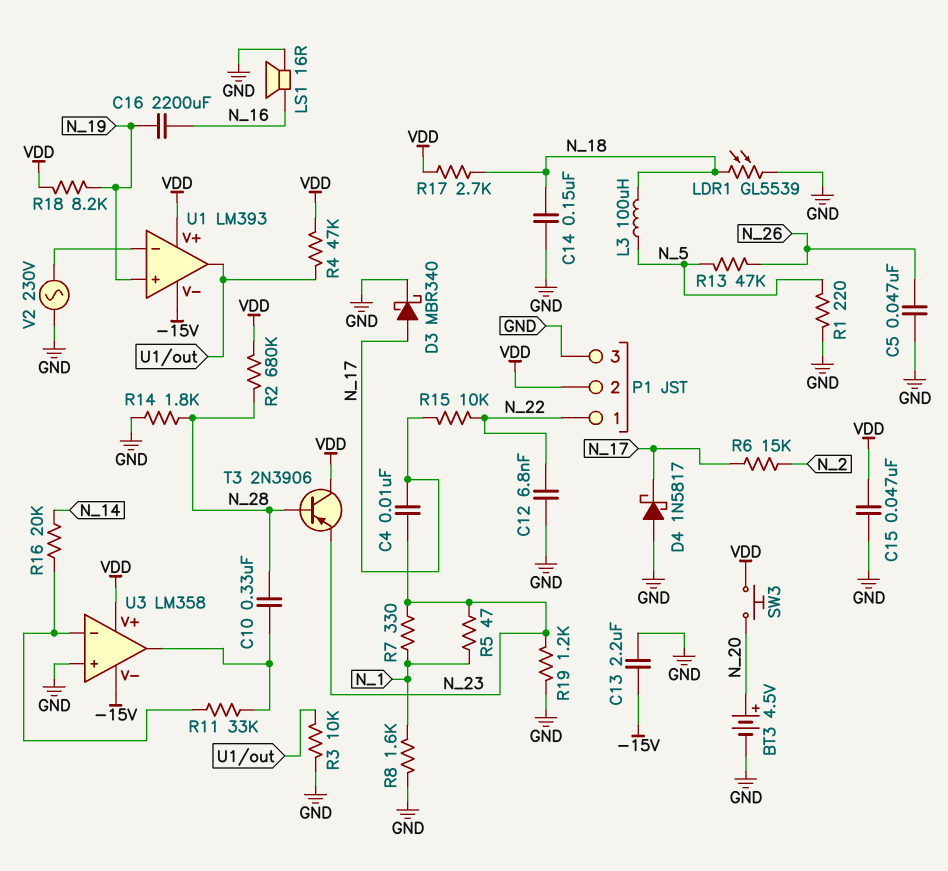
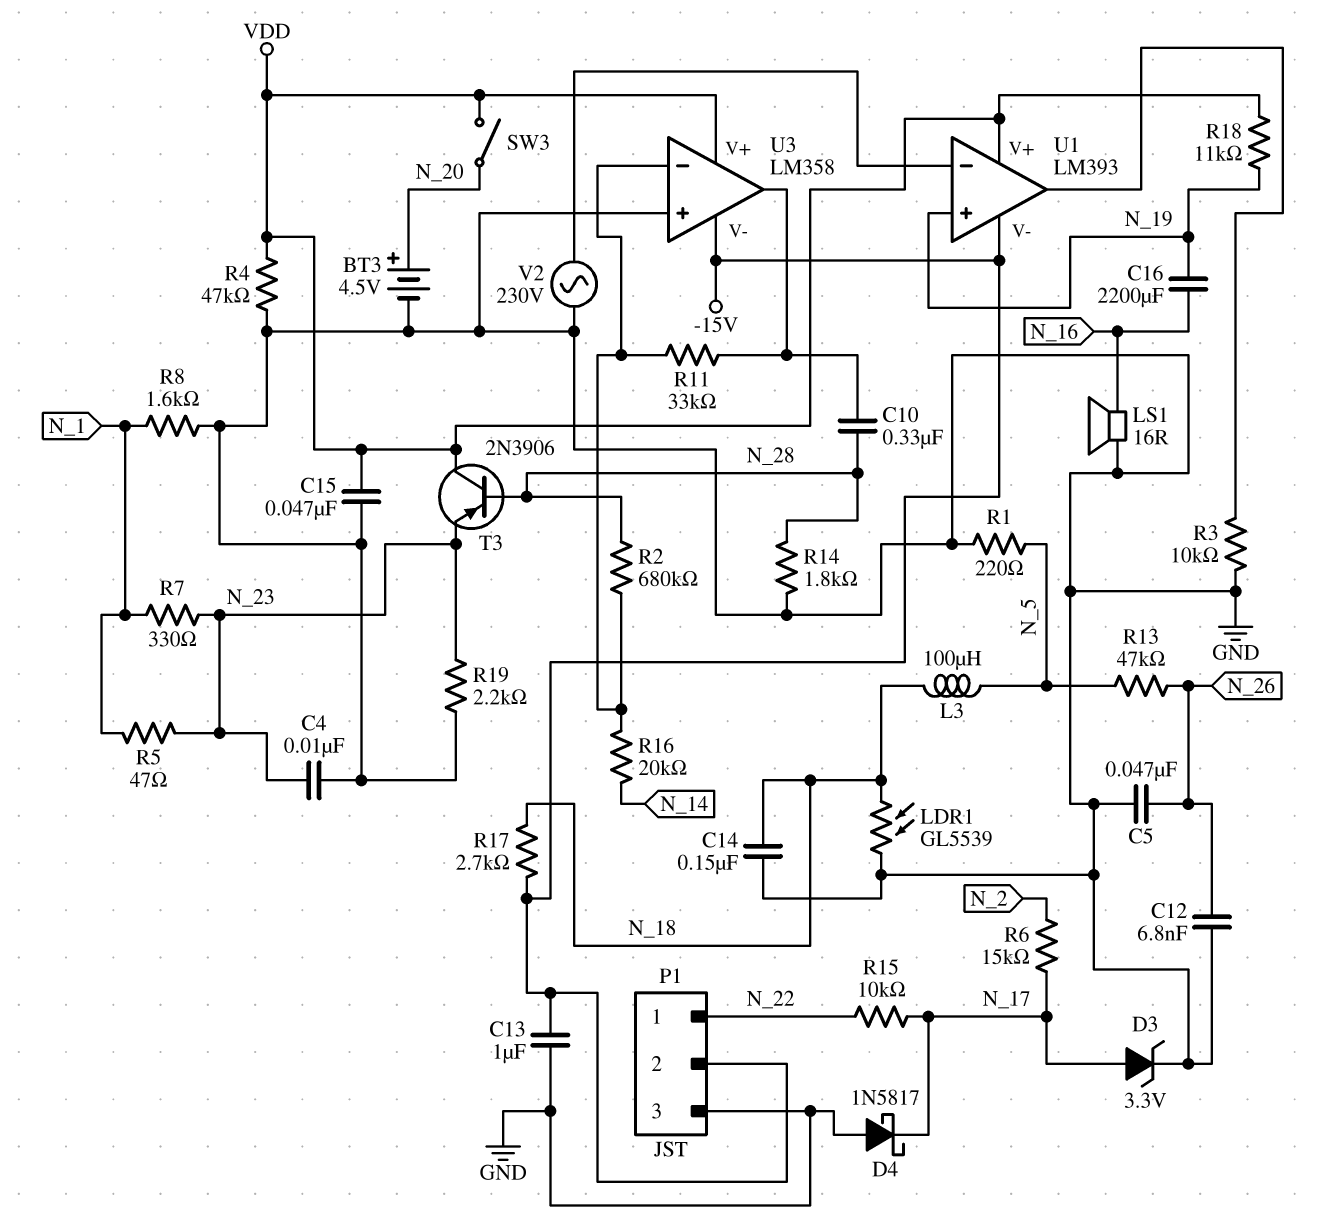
C4: 10nF (N_17, N_23) -> 10nF (GND, N_23)
C12: 6.8nF (GND, N_22) -> 6.8nF (GND, N_26)
C13: 2.2uF (-15V, GND) -> 1uF (-15V, GND)
D3: schottky MBR340 (A N_17, K GND) -> zener 3.3V (A N_17, K GND)
P1 pin 2: VDD -> -15V
R2: 680k (N_28, VDD) -> 680k (N_28, U3/in-)
R4: 47k (U1/out, VDD) -> 47k (GND, VDD)
R17: 2.7k (N_18, VDD) -> 2.7k (-15V, N_18)
R18: 8.2k (N_19, VDD) -> 11k (N_19, VDD)
R19: 1.2k (GND, N_23) -> 2.2k (GND, N_23)
SW3: button (N_20, VDD) -> switch (N_20, VDD)

